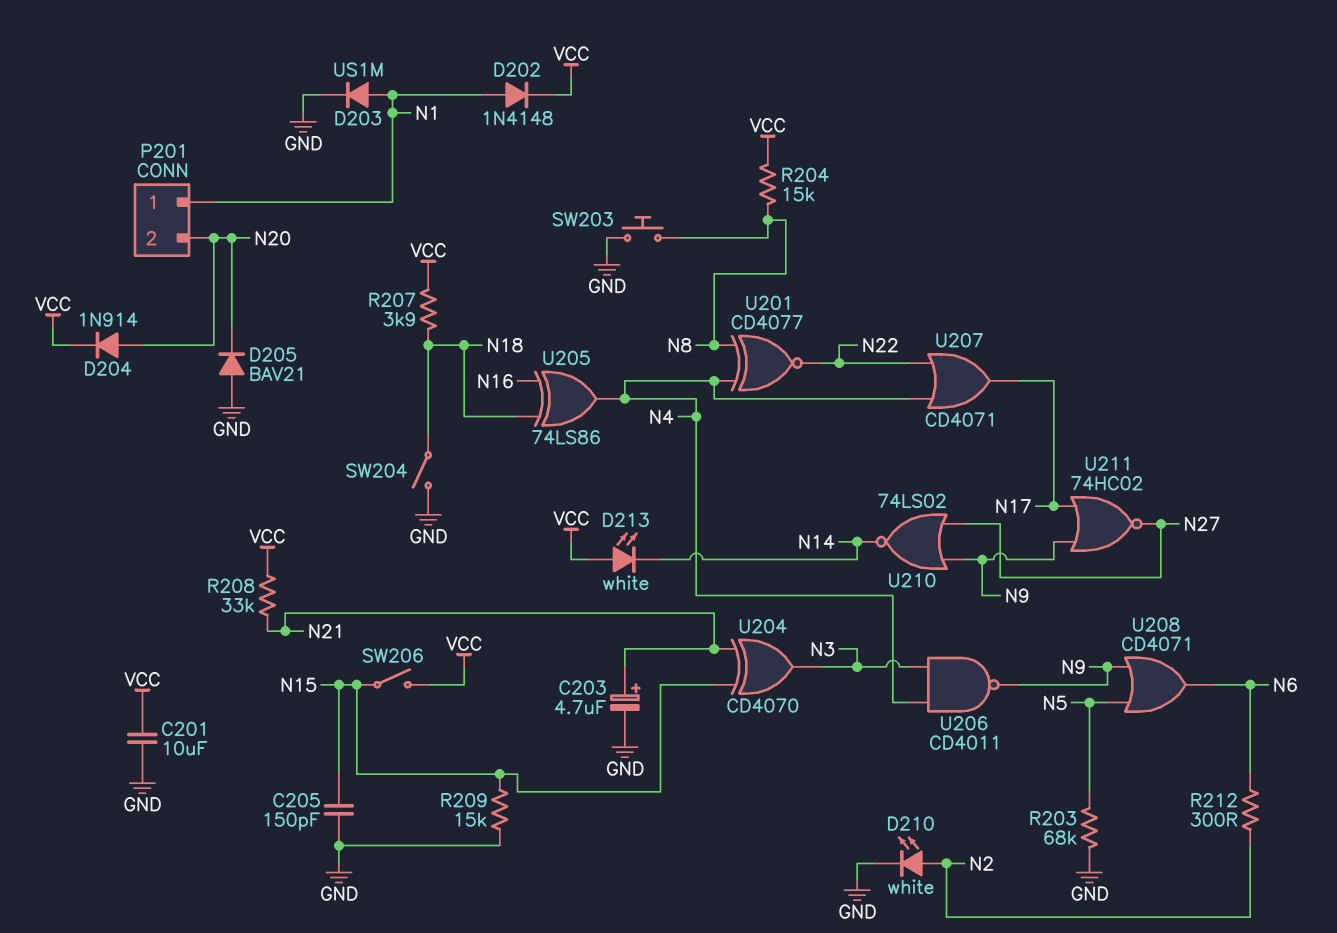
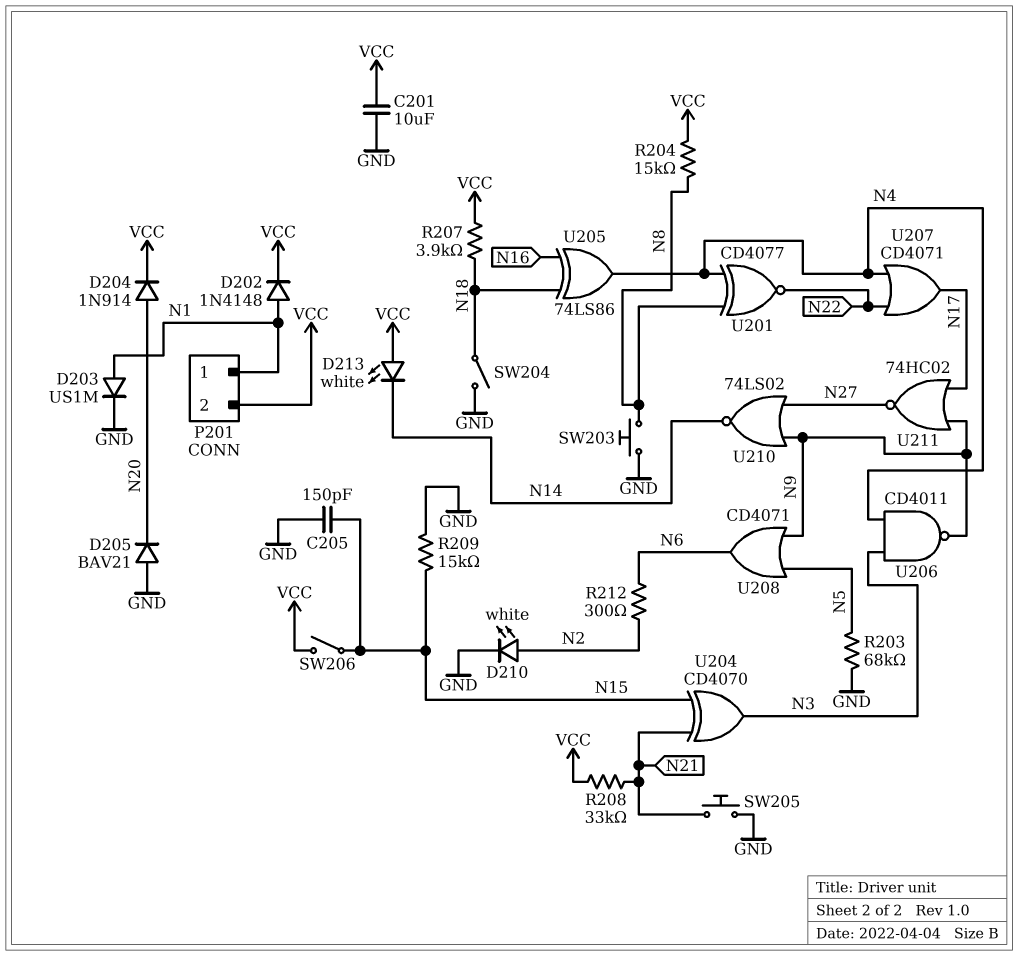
C203: 4.7uF (plus N21, minus GND) -> none
P201 pin 2: N20 -> VCC
SW205: none -> button (GND, N21)

